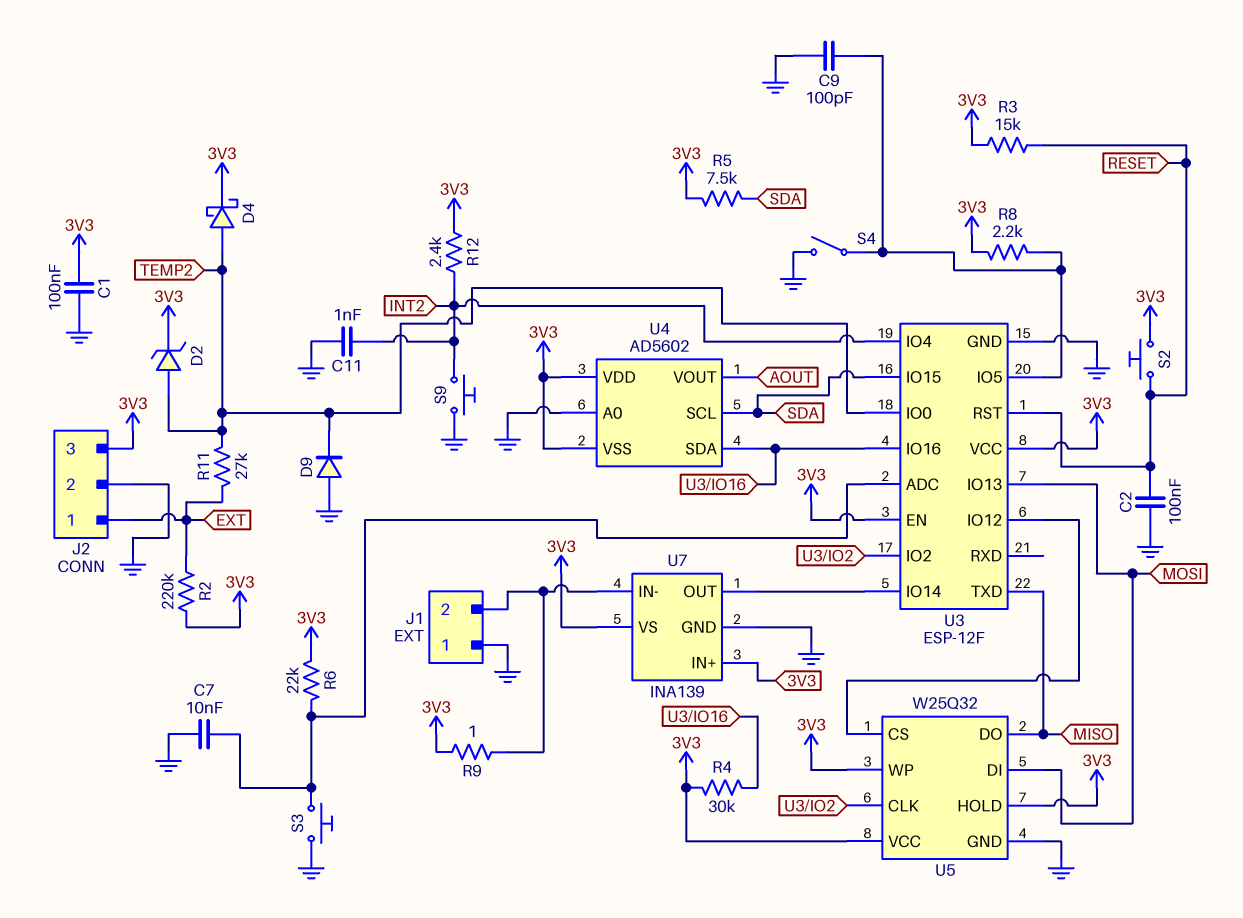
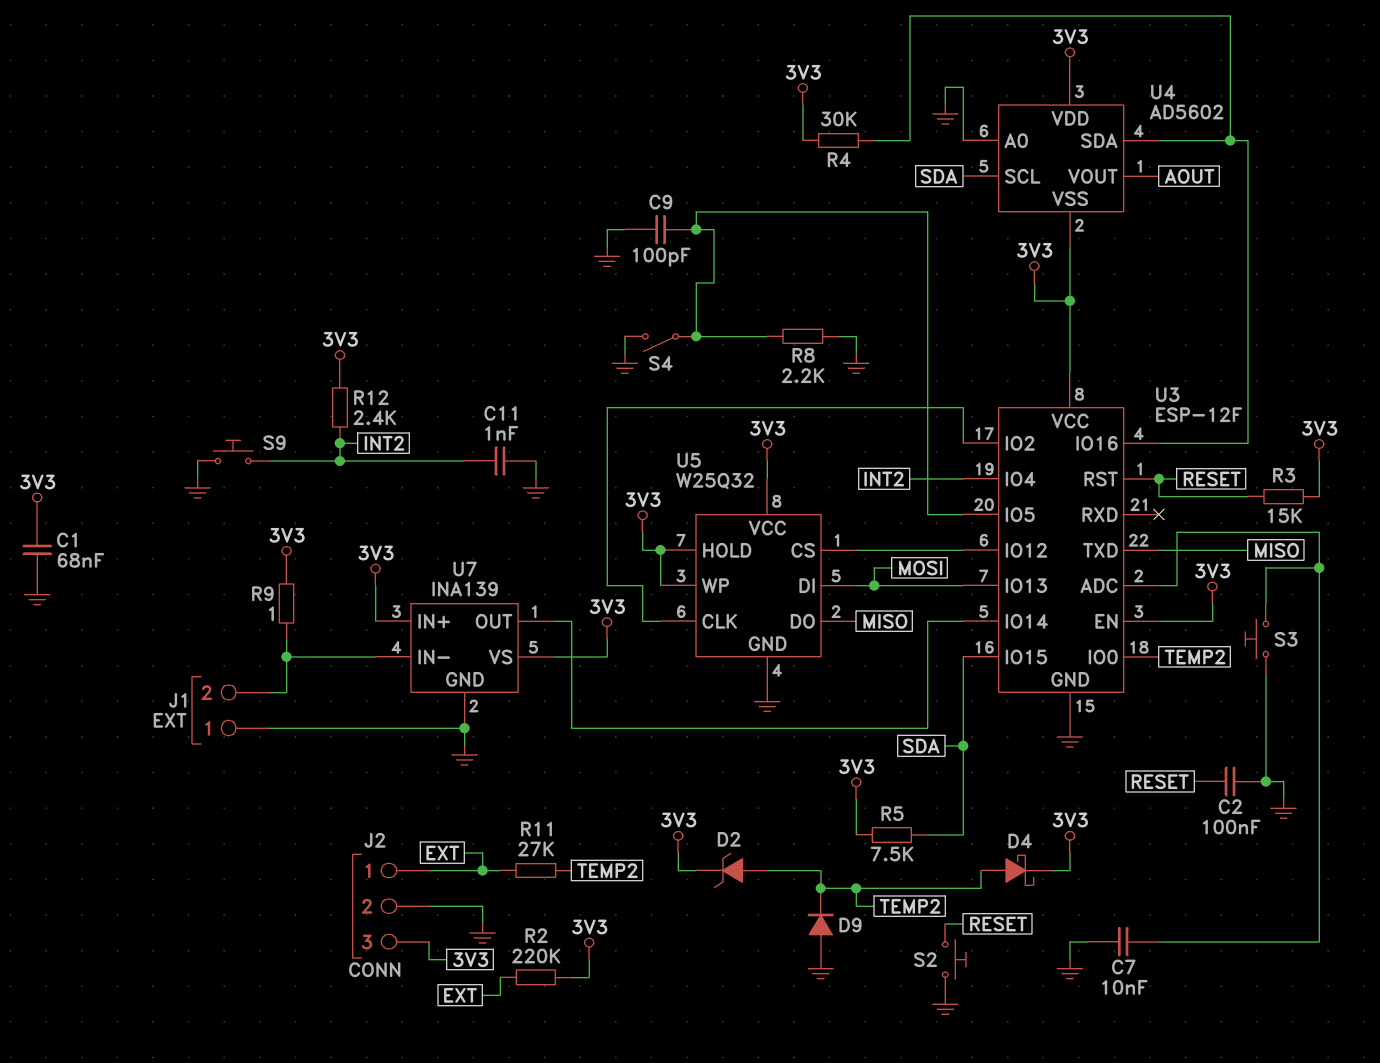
C1: 100nF (3V3, GND) -> 68nF (3V3, GND)
R6: 22k (3V3, U3/ADC) -> none
R8: 2.2k (3V3, U3/IO5) -> 2.2k (GND, U3/IO5)
S2: button (3V3, RESET) -> button (GND, RESET)

